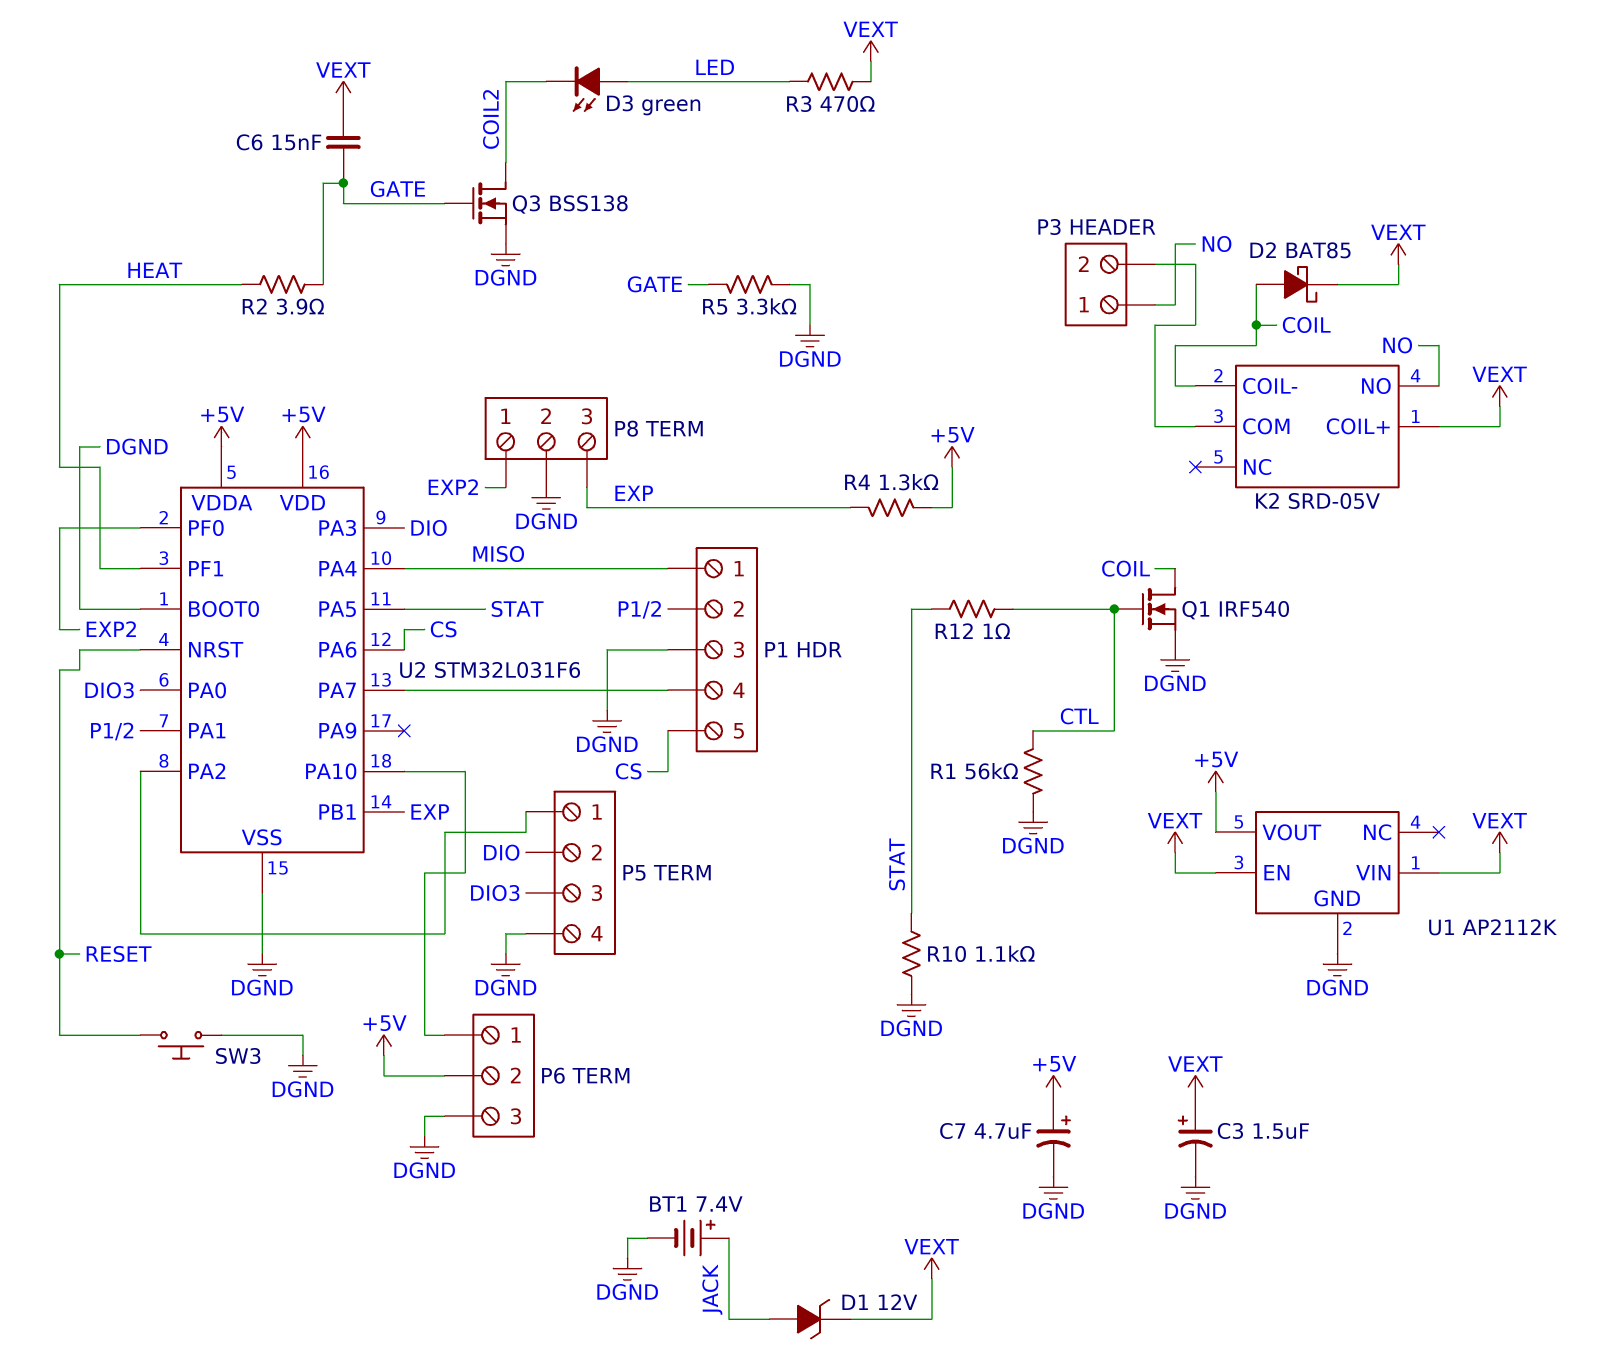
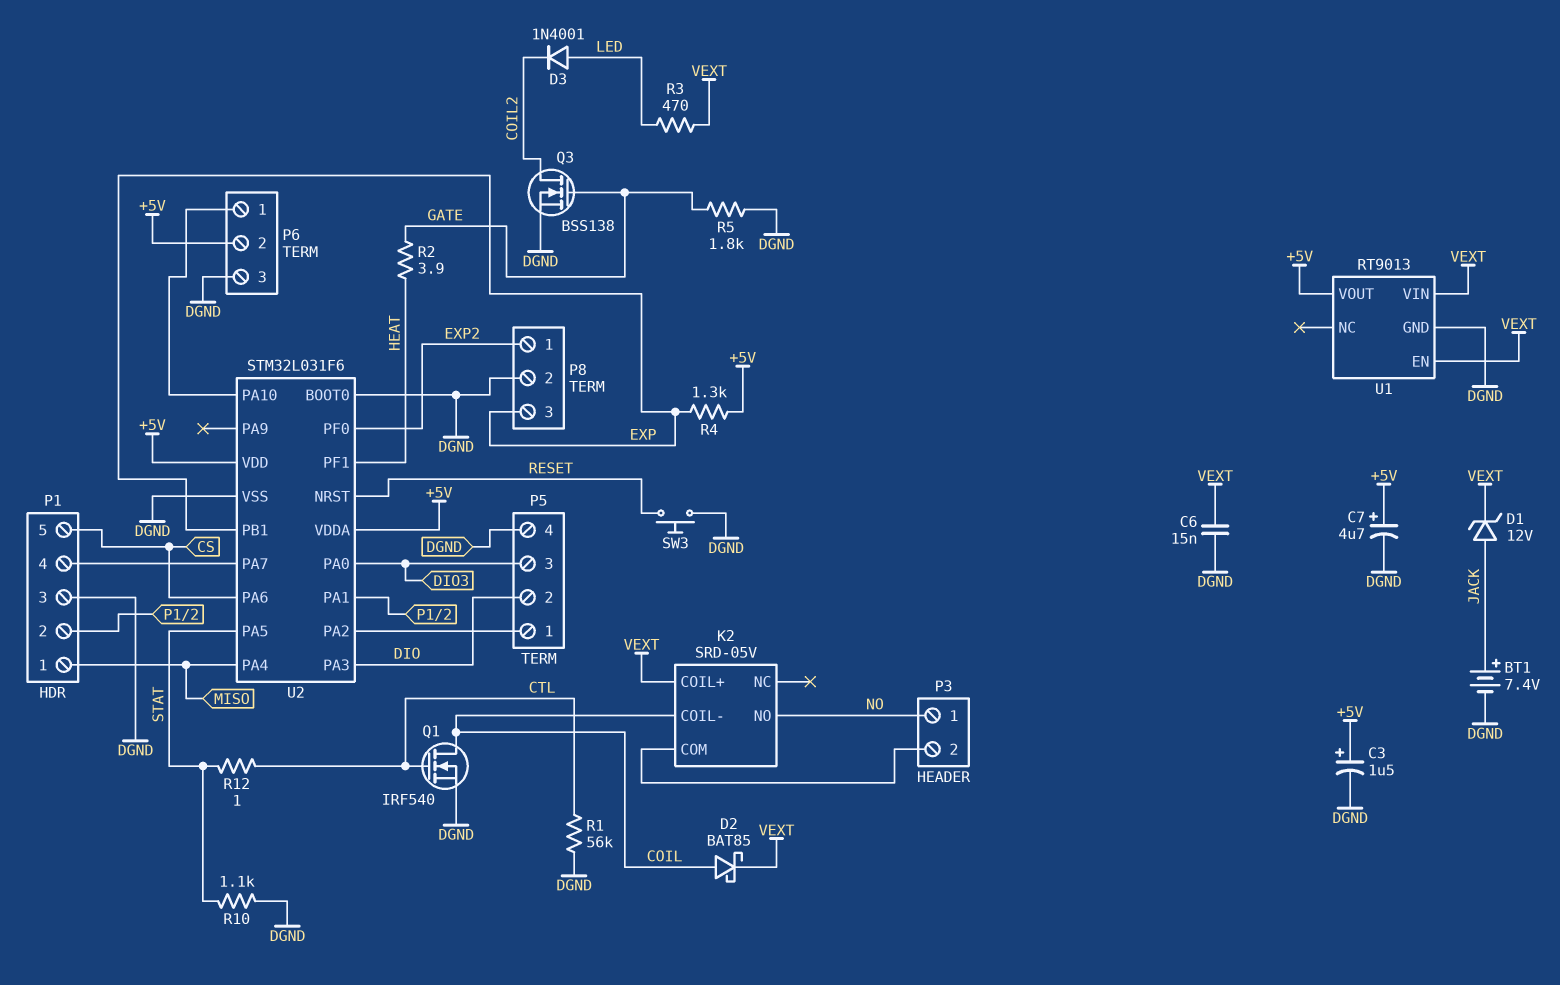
C3: 1.5uF (plus VEXT, minus DGND) -> 1.5uF (plus +5V, minus DGND)
C6: 15nF (GATE, VEXT) -> 15nF (DGND, VEXT)
D3: LED green (A LED, K COIL2) -> diode 1N4001 (A LED, K COIL2)
R5: 3.3k (DGND, GATE) -> 1.8k (DGND, GATE)
U1: AP2112K -> RT9013

